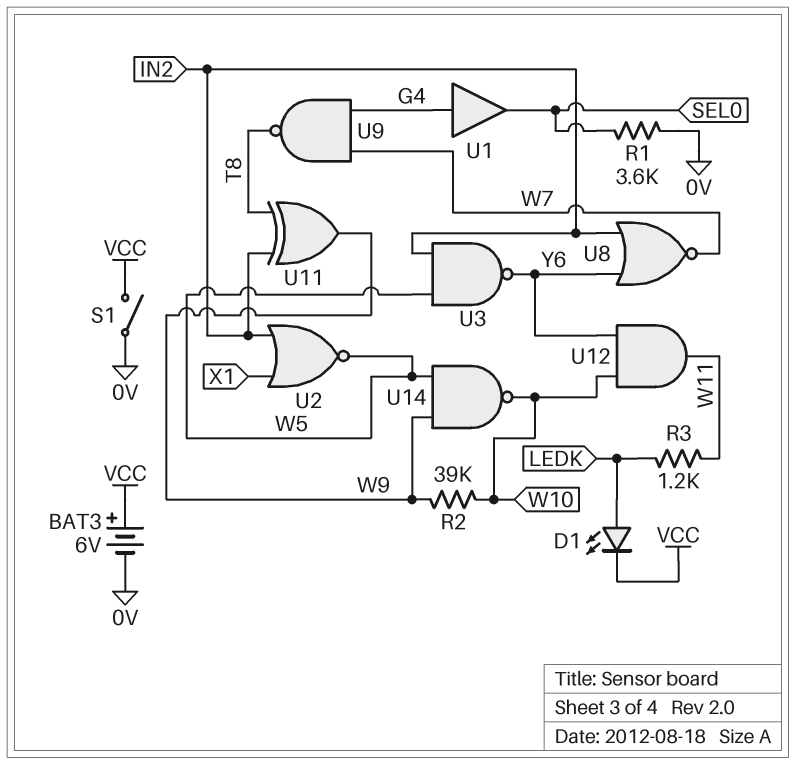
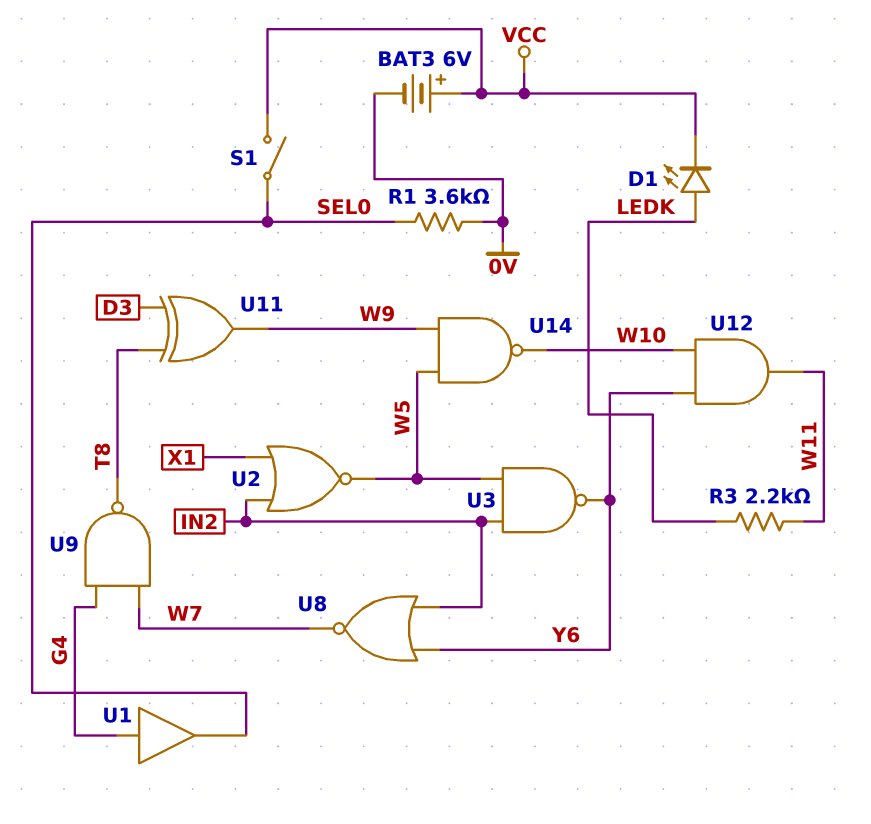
R2: 39k (W9, W10) -> none
R3: 1.2k (LEDK, W11) -> 2.2k (LEDK, W11)
S1: switch (0V, VCC) -> switch (SEL0, VCC)
U11: XOR (in IN2, in T8, out W9) -> XOR (in D3, in T8, out W9)

